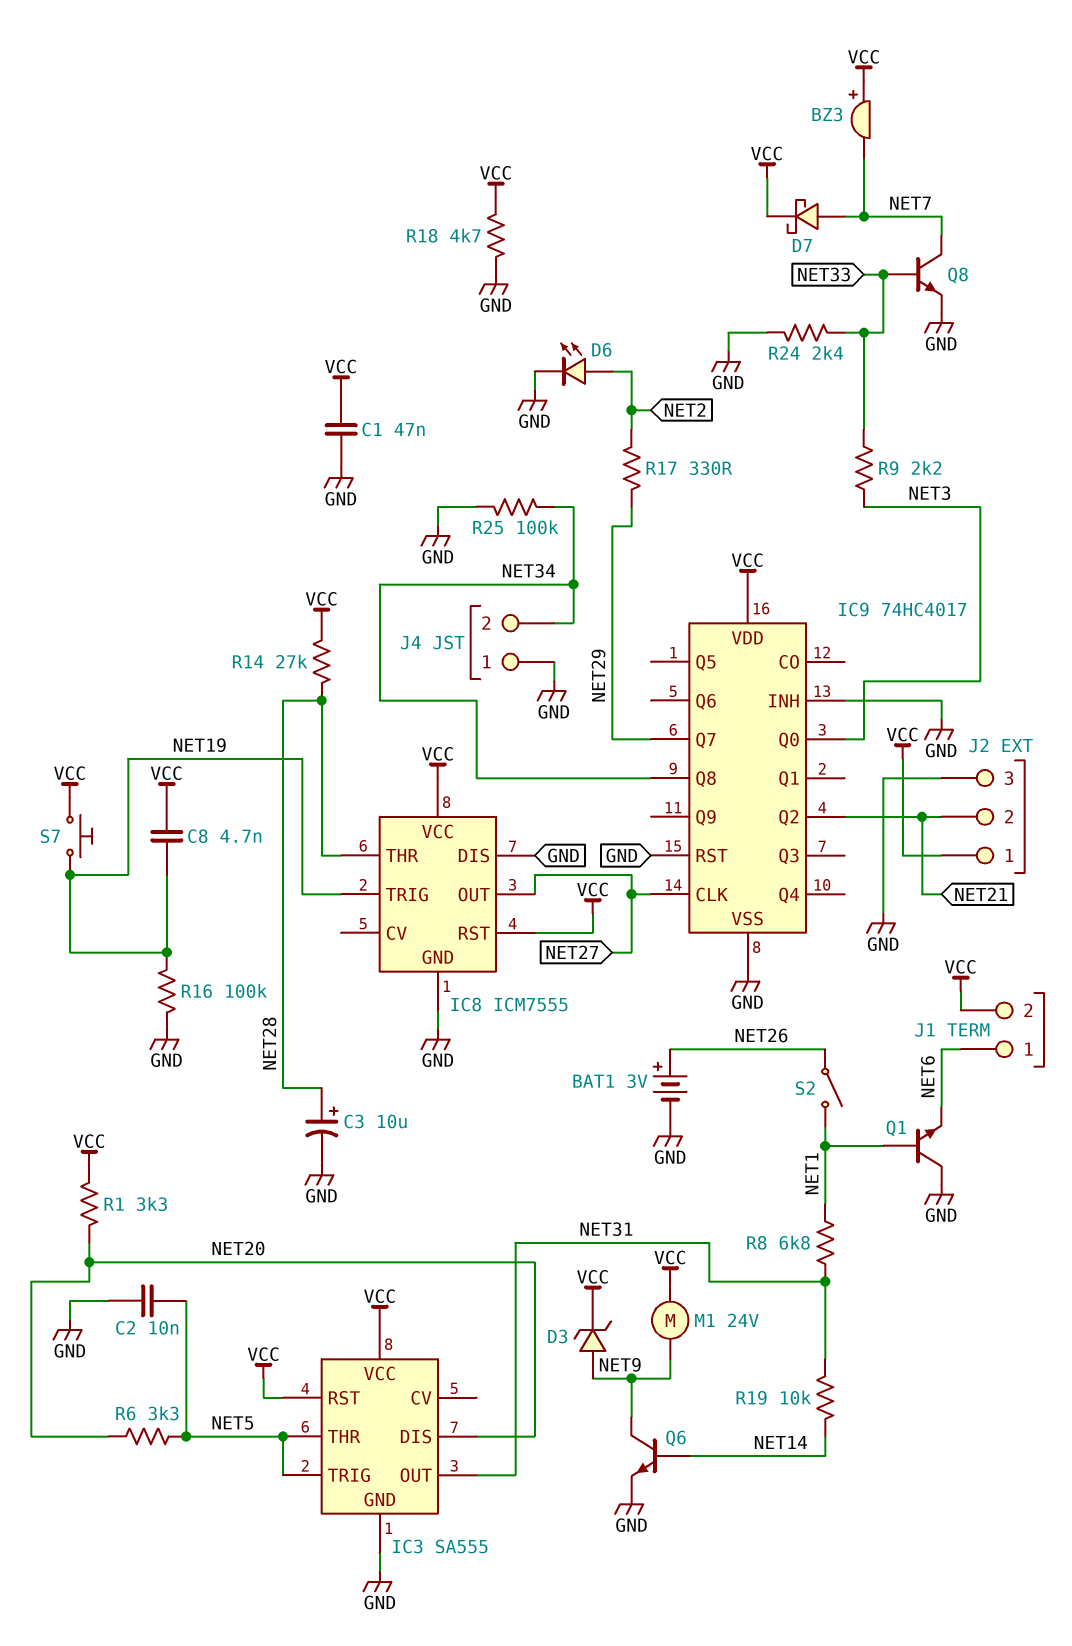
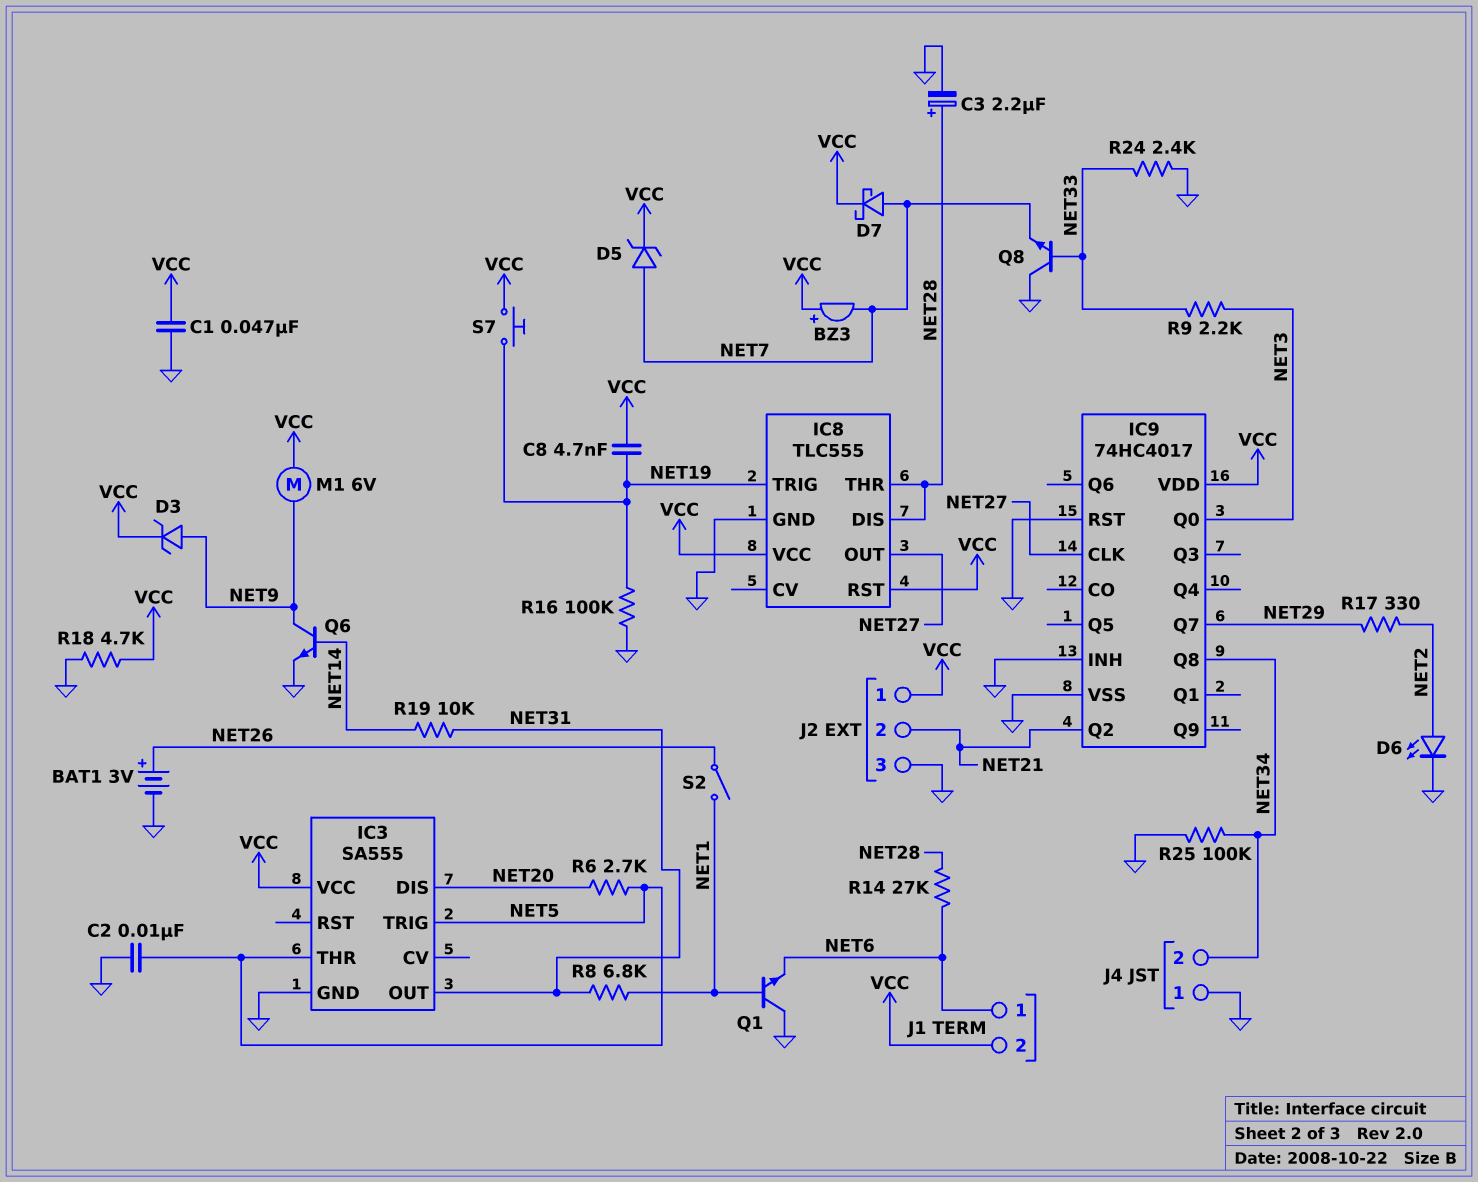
C3: 10uF (plus NET28, minus GND) -> 2.2uF (plus NET28, minus GND)
D5: none -> zener (A NET7, K VCC)
IC3 pin RST: VCC -> none
IC8: ICM7555 -> TLC555
IC8 pin DIS: GND -> NET28
M1: motor 24V (NET9, VCC) -> motor 6V (NET9, VCC)
Q8: NPN (B NET33, C NET7, E GND) -> NPN (B NET33, C GND, E NET7)
R1: 3.3k (NET20, VCC) -> none
R6: 3.3k (NET5, NET20) -> 2.7k (NET5, NET20)
R14: 27k (NET28, VCC) -> 27k (NET6, NET28)

